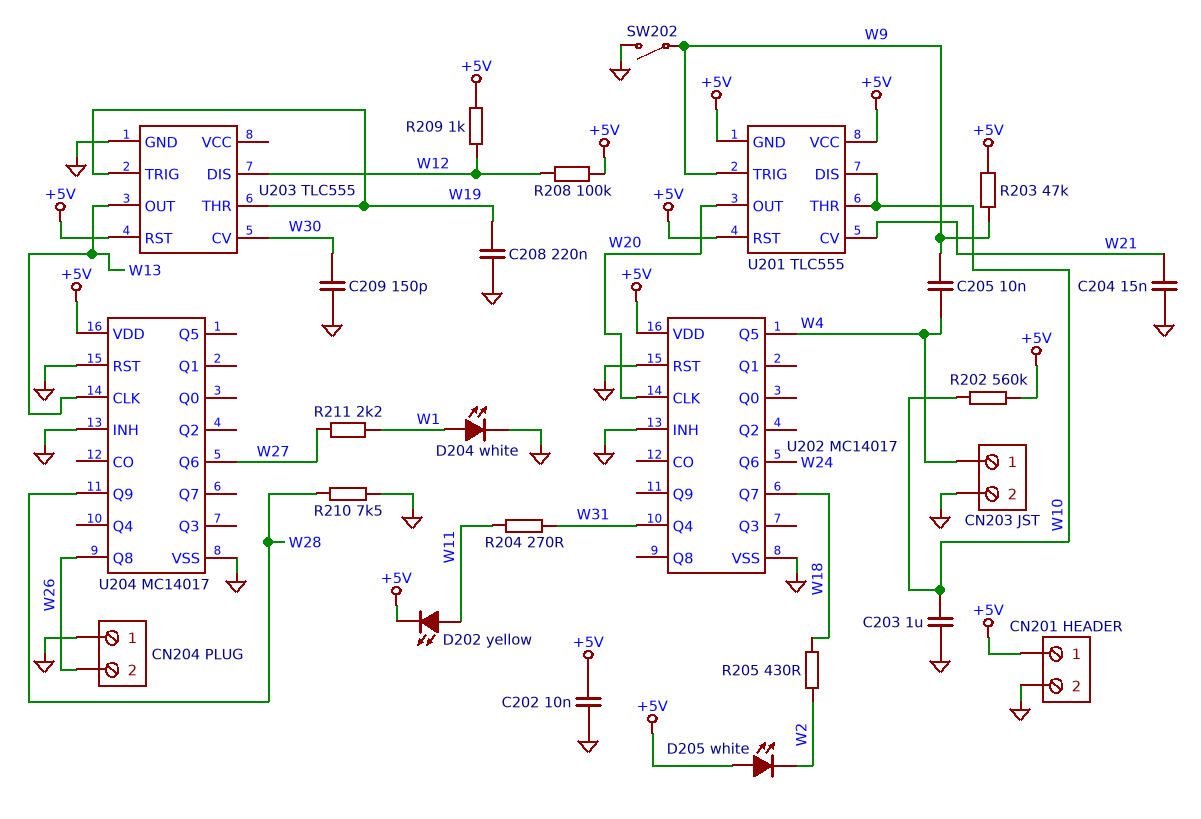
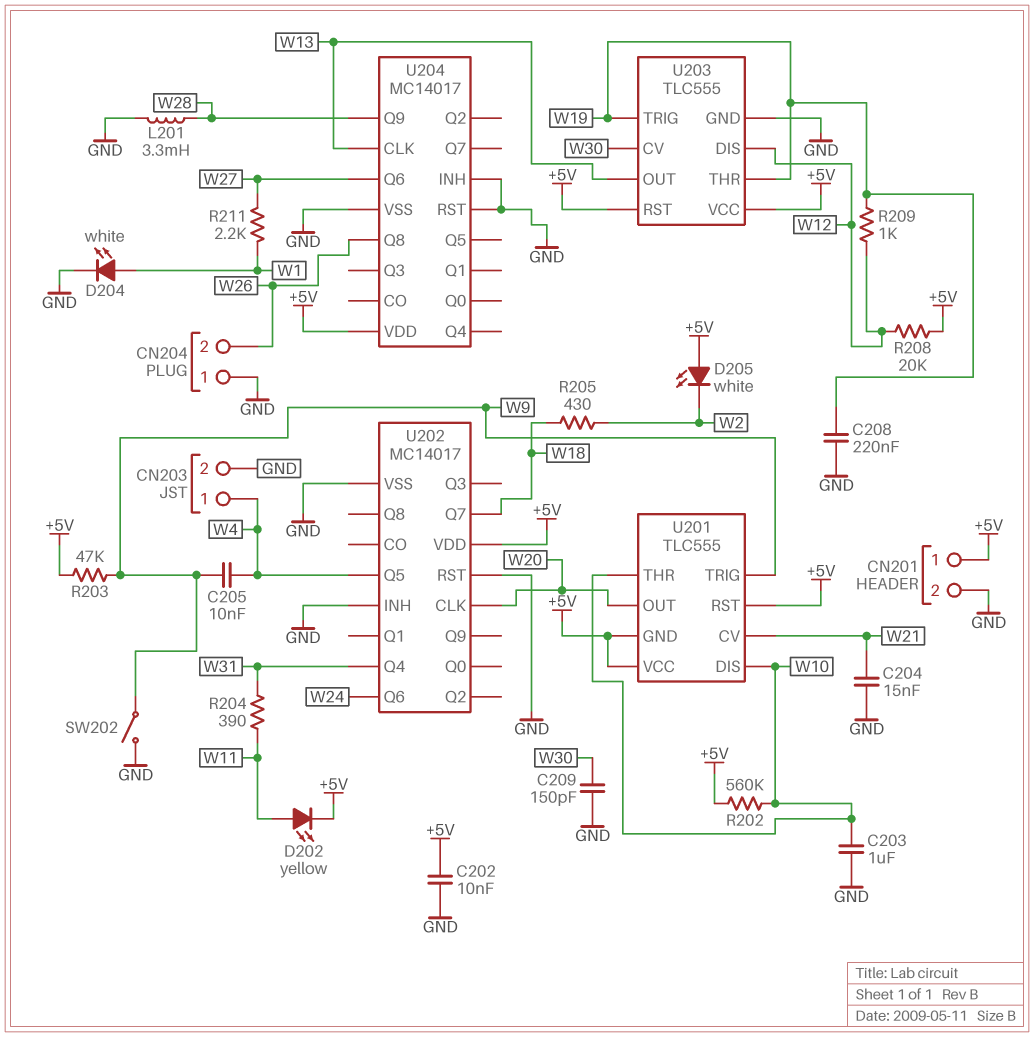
L201: none -> 3.3mH (GND, W28)
R204: 270 (W11, W31) -> 390 (W11, W31)
R208: 100k (+5V, W12) -> 20k (+5V, W12)
R209: 1k (+5V, W12) -> 1k (W12, W19)
R210: 7.5k (GND, W28) -> none
U203 pin VCC: none -> +5V

